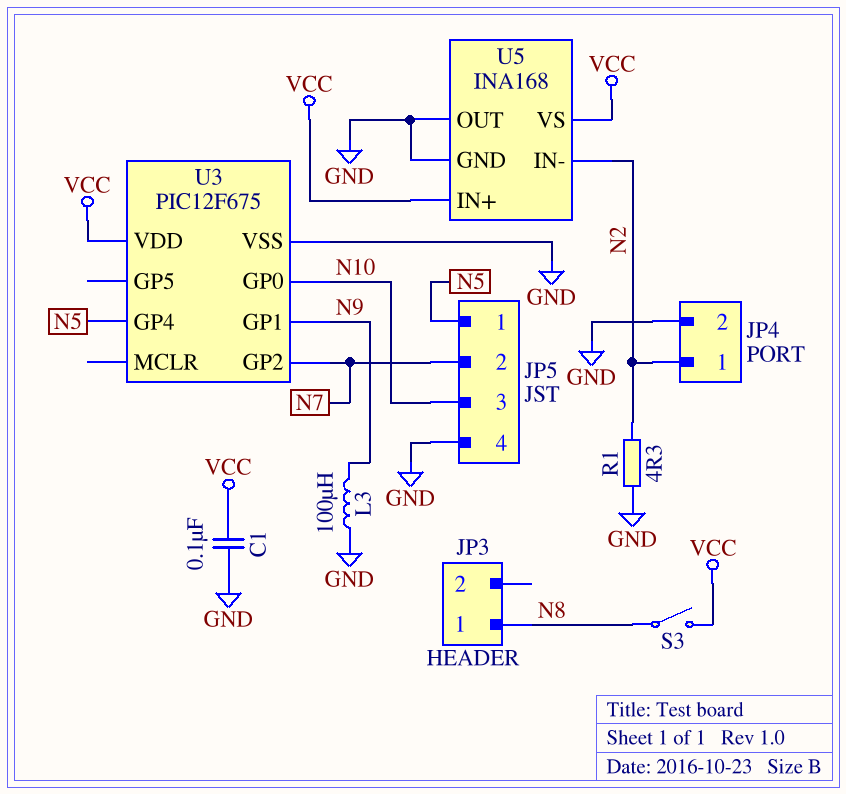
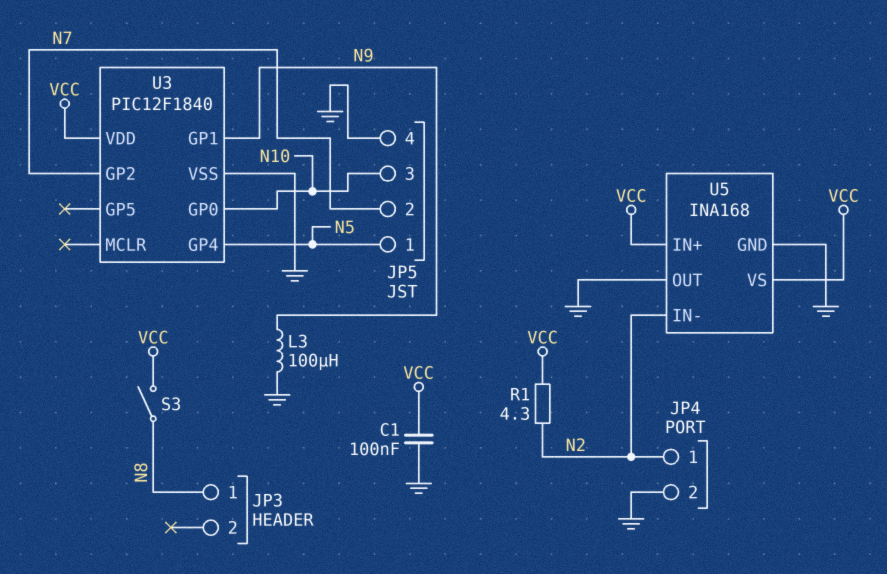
R1: 4.3 (GND, N2) -> 4.3 (N2, VCC)
U3: PIC12F675 -> PIC12F1840

